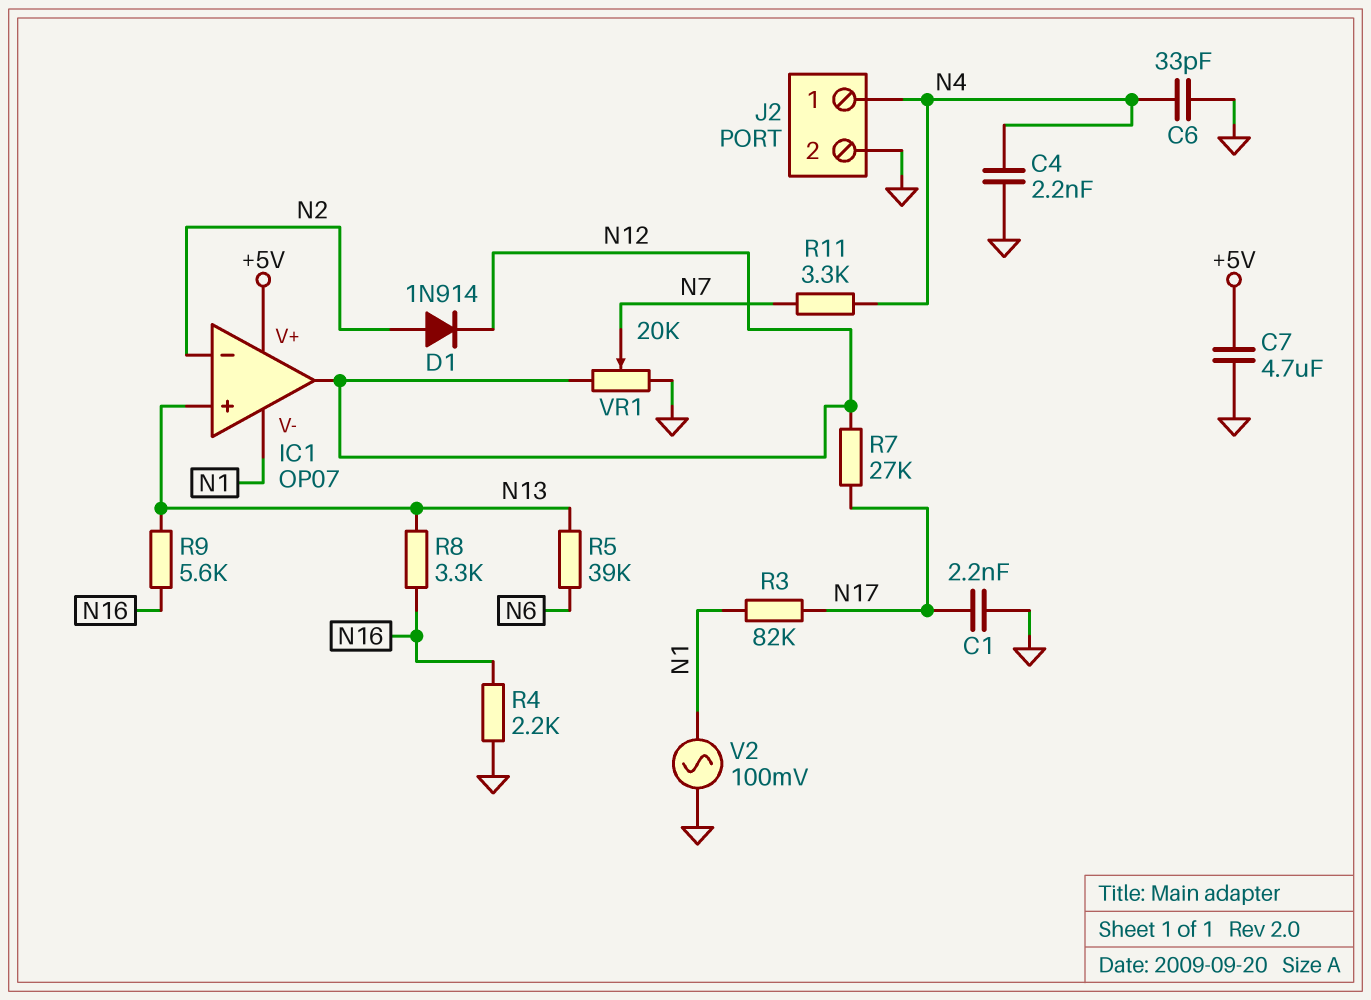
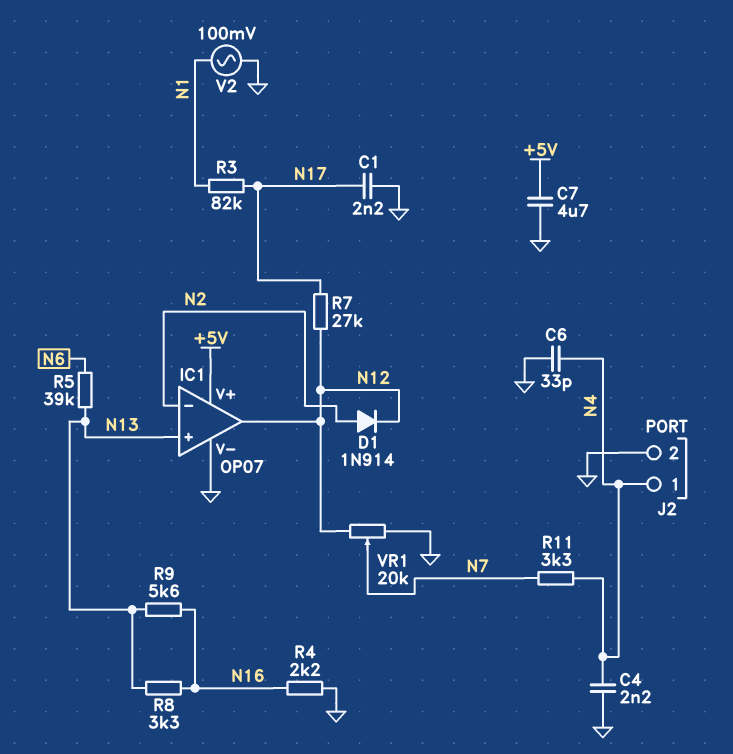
IC1 pin V-: N1 -> GND

